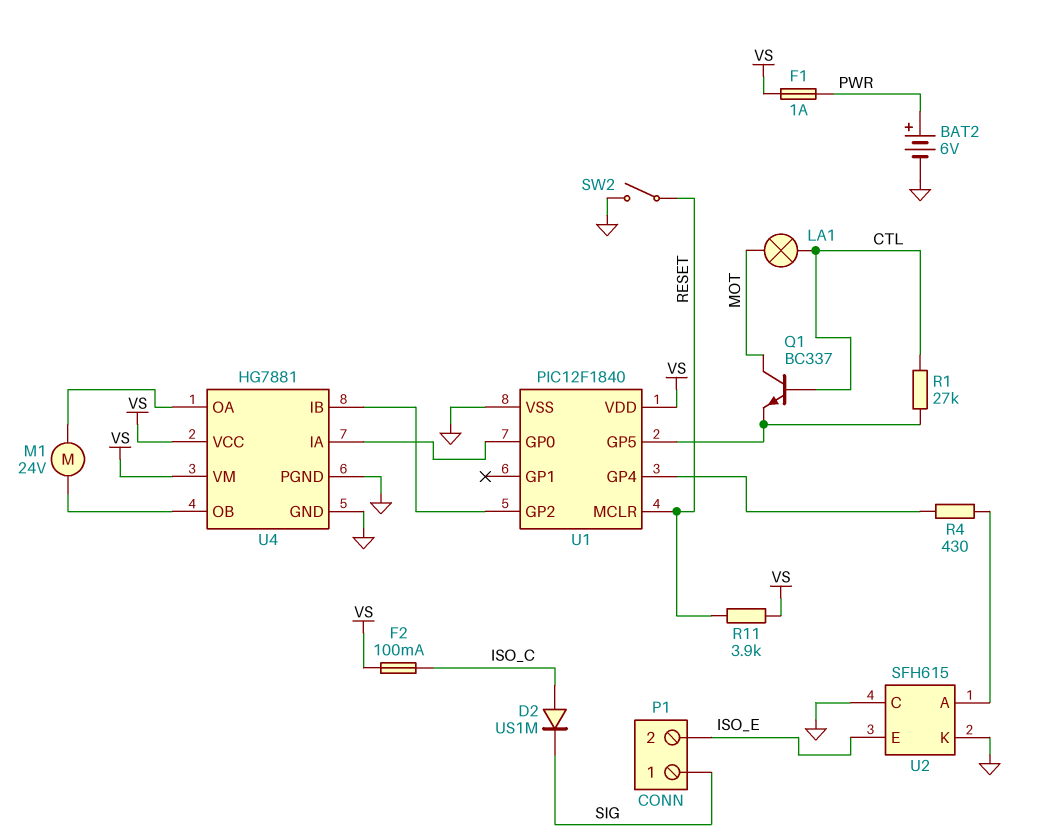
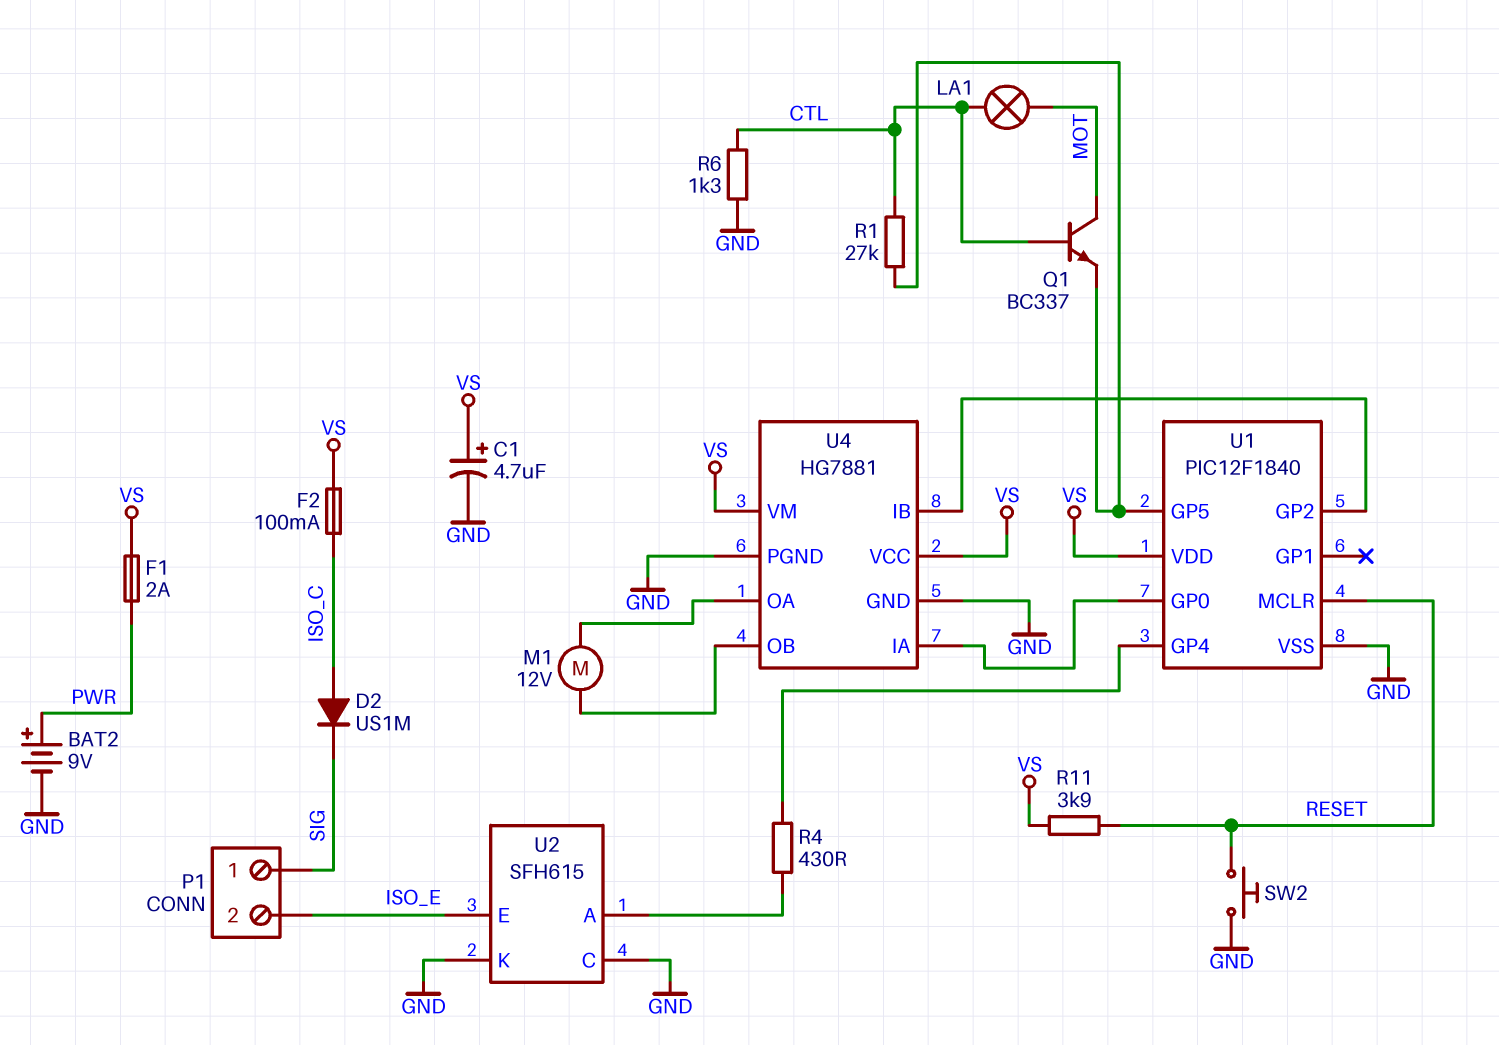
BAT2: 6V (plus PWR, minus GND) -> 9V (plus PWR, minus GND)
C1: none -> 4.7uF (plus VS, minus GND)
F1: 1A (PWR, VS) -> 2A (PWR, VS)
M1: motor 24V (U4/OA, U4/OB) -> motor 12V (U4/OA, U4/OB)
R6: none -> 1.3k (CTL, GND)
SW2: switch (GND, RESET) -> button (GND, RESET)

